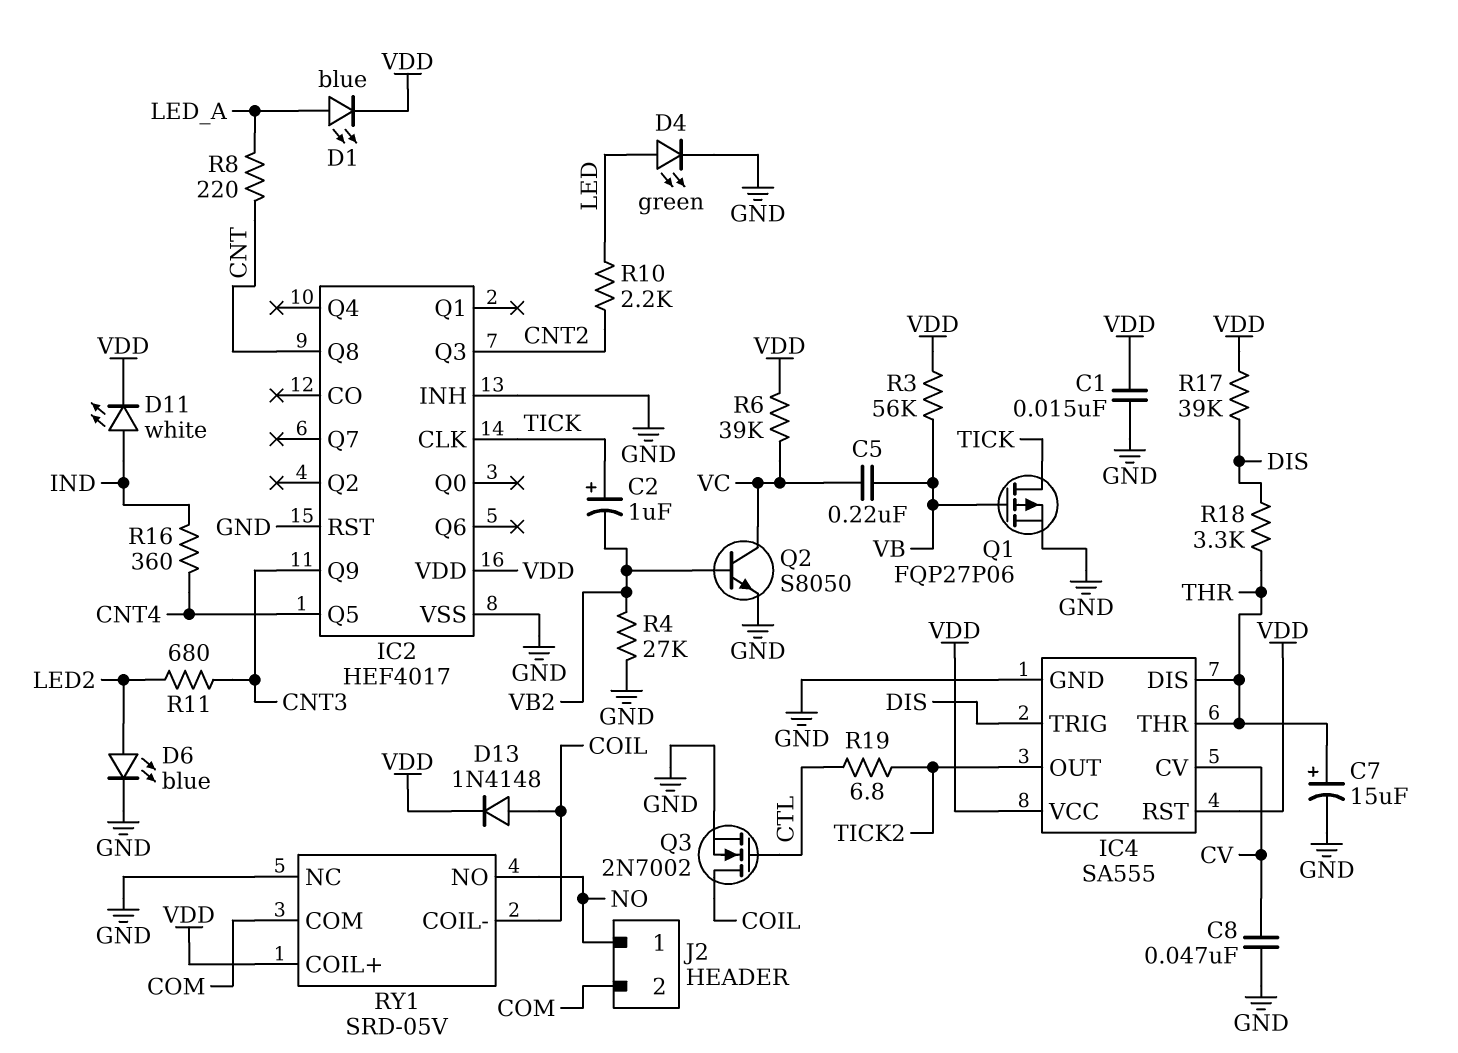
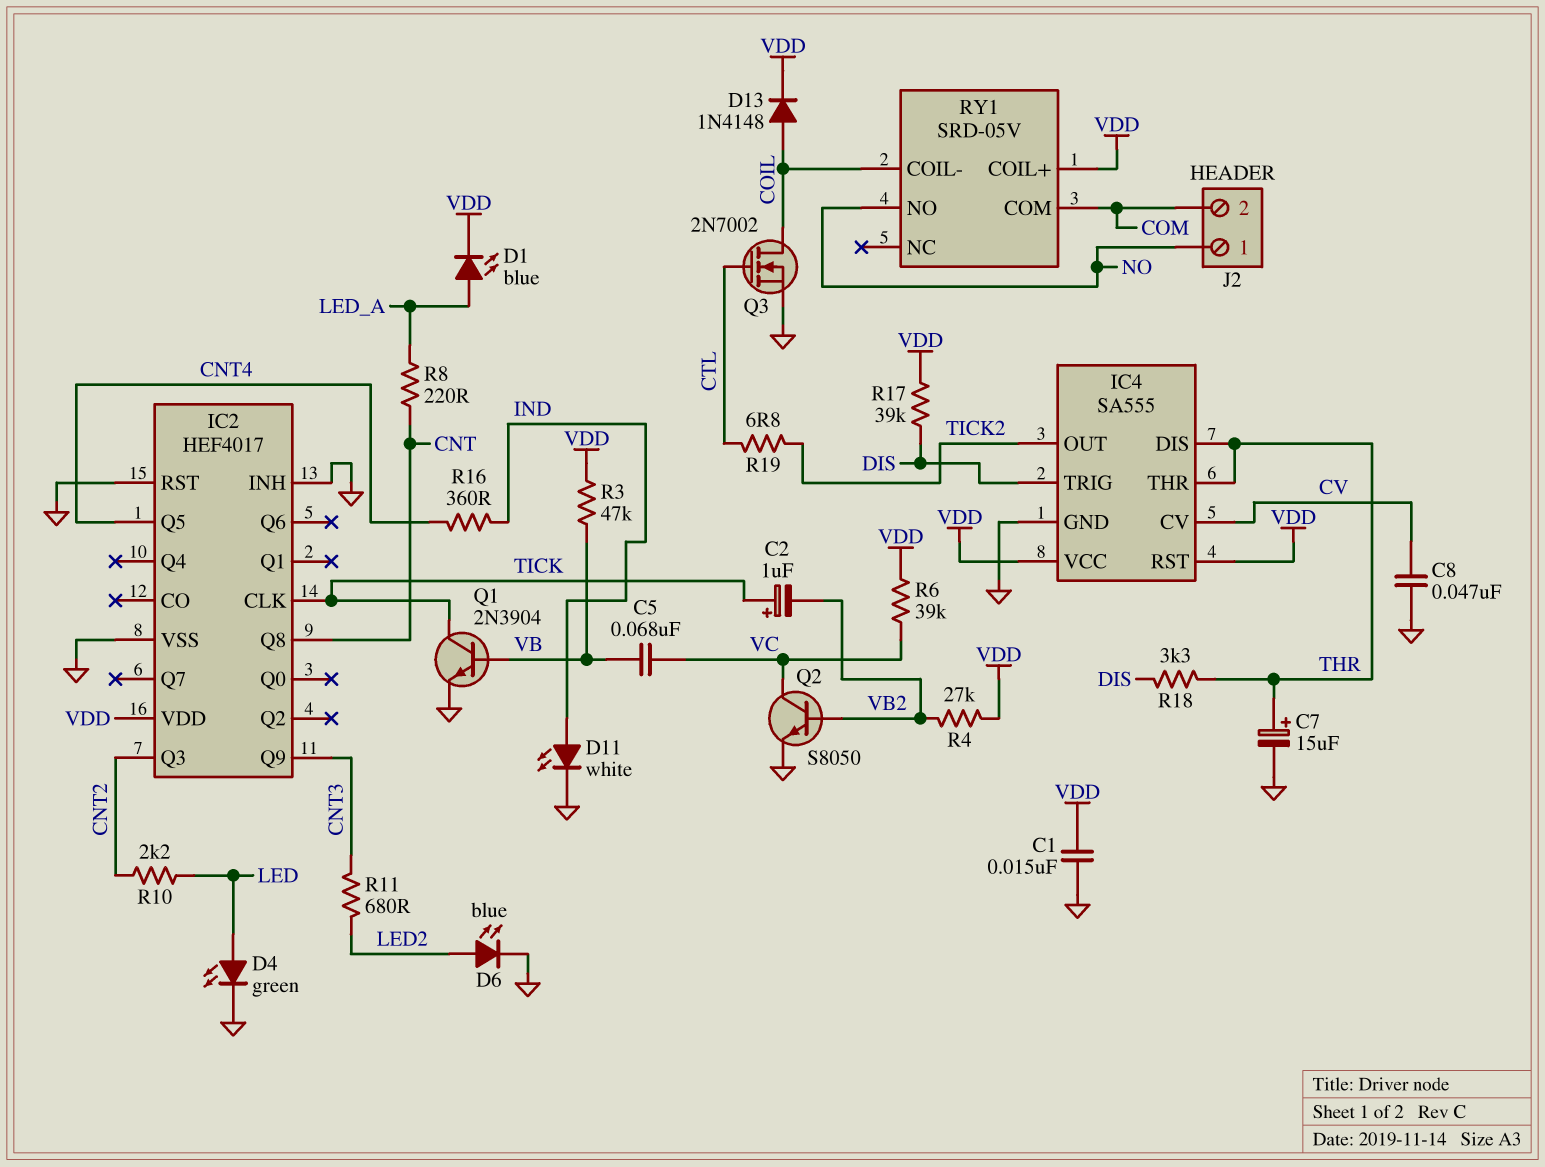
C5: 220nF (VB, VC) -> 68nF (VB, VC)
D11: LED white (A IND, K VDD) -> LED white (A IND, K GND)
Q1: PMOS FQP27P06 (G VB, D TICK, S GND) -> NPN 2N3904 (B VB, C TICK, E GND)
R3: 56k (VB, VDD) -> 47k (VB, VDD)
R4: 27k (GND, VB2) -> 27k (VB2, VDD)
RY1 pin NC: GND -> none

